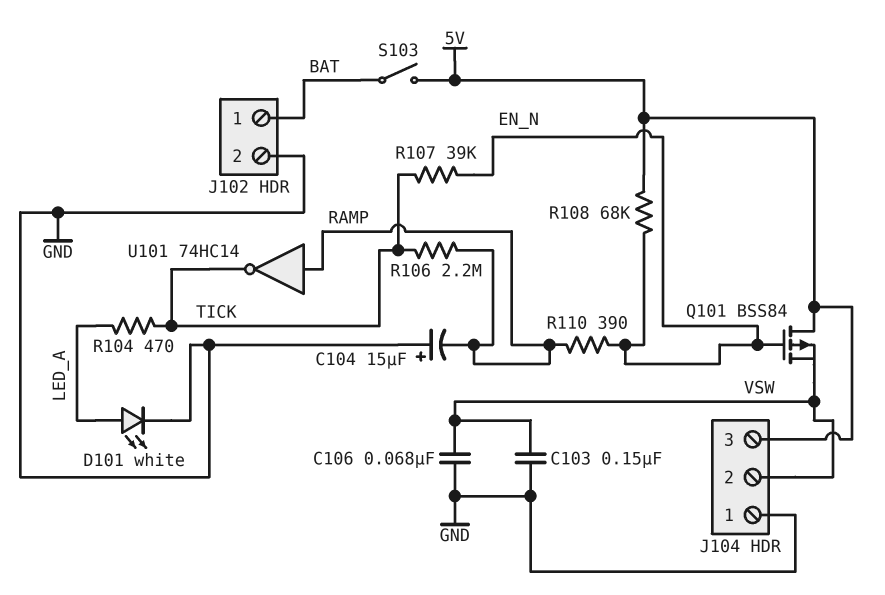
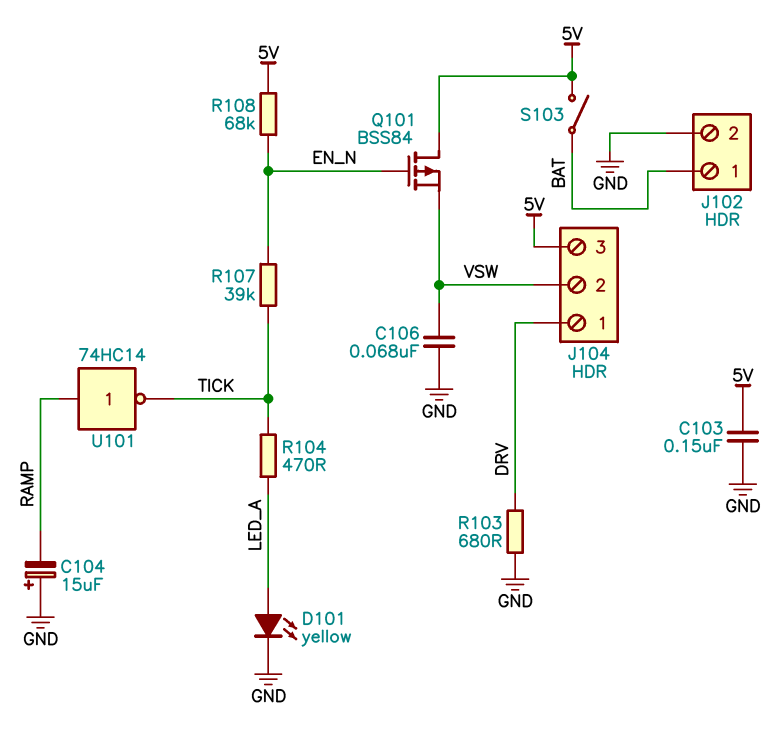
C103: 150nF (GND, VSW) -> 150nF (5V, GND)
D101: LED white (A LED_A, K GND) -> LED yellow (A LED_A, K GND)
J104 pin 1: GND -> DRV
R103: none -> 680 (DRV, GND)
R106: 2.2M (RAMP, TICK) -> none
R110: 390 (EN_N, RAMP) -> none

